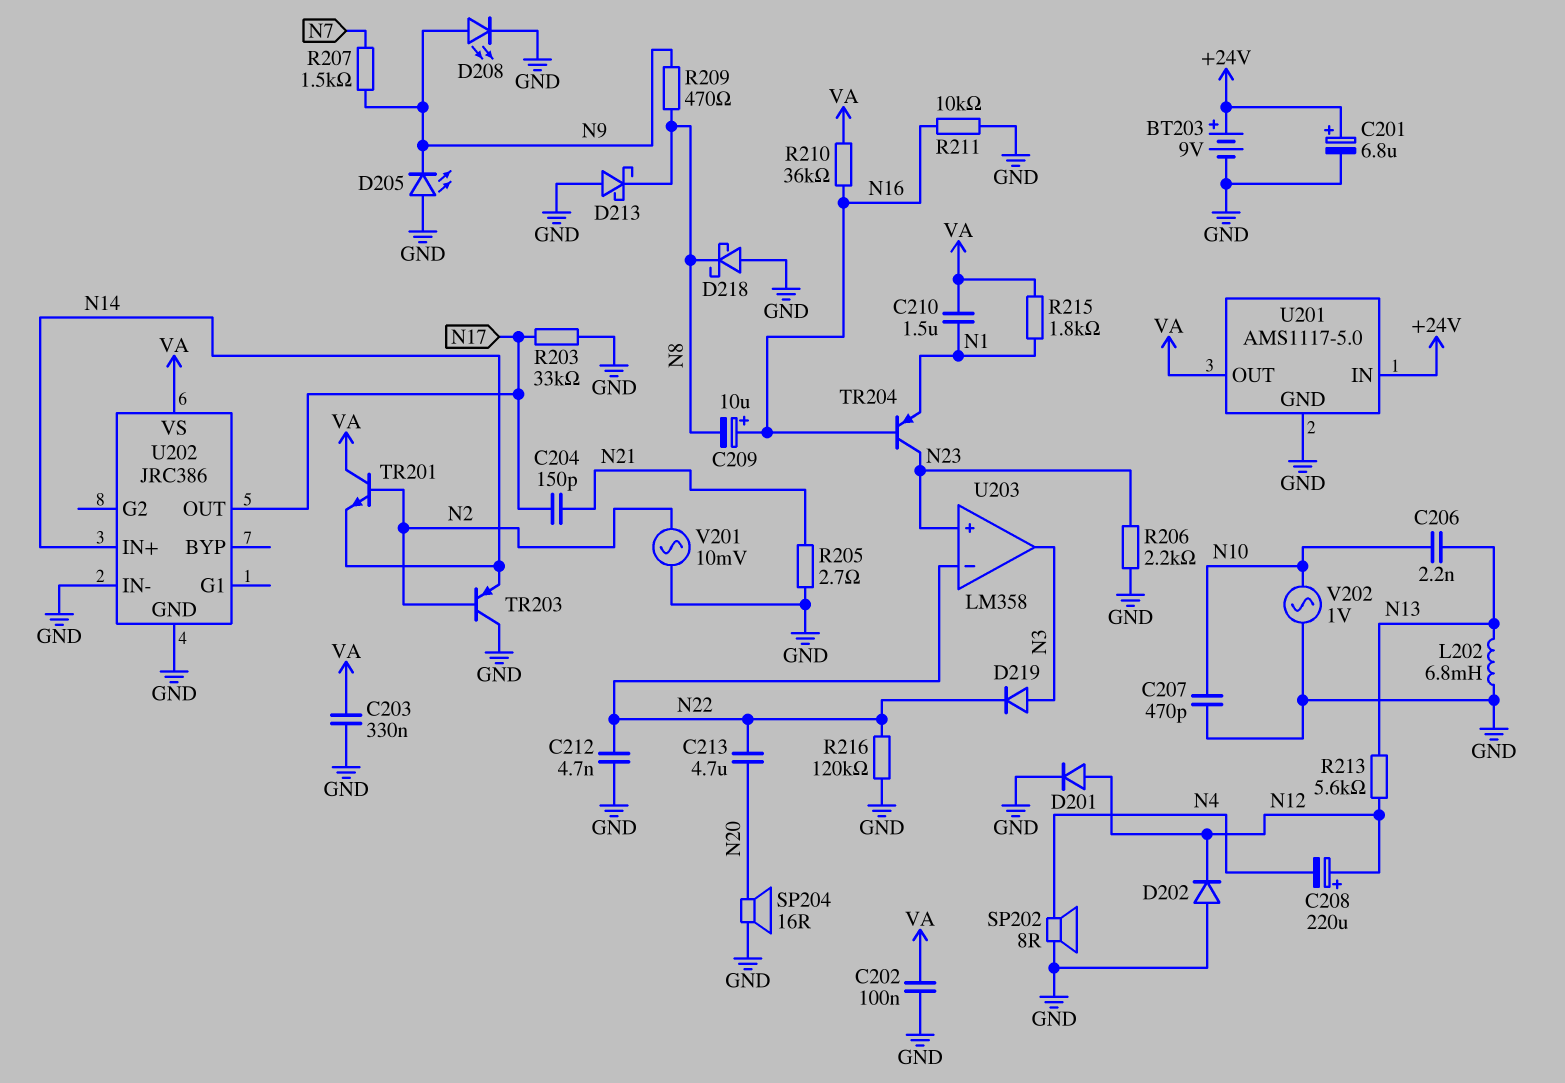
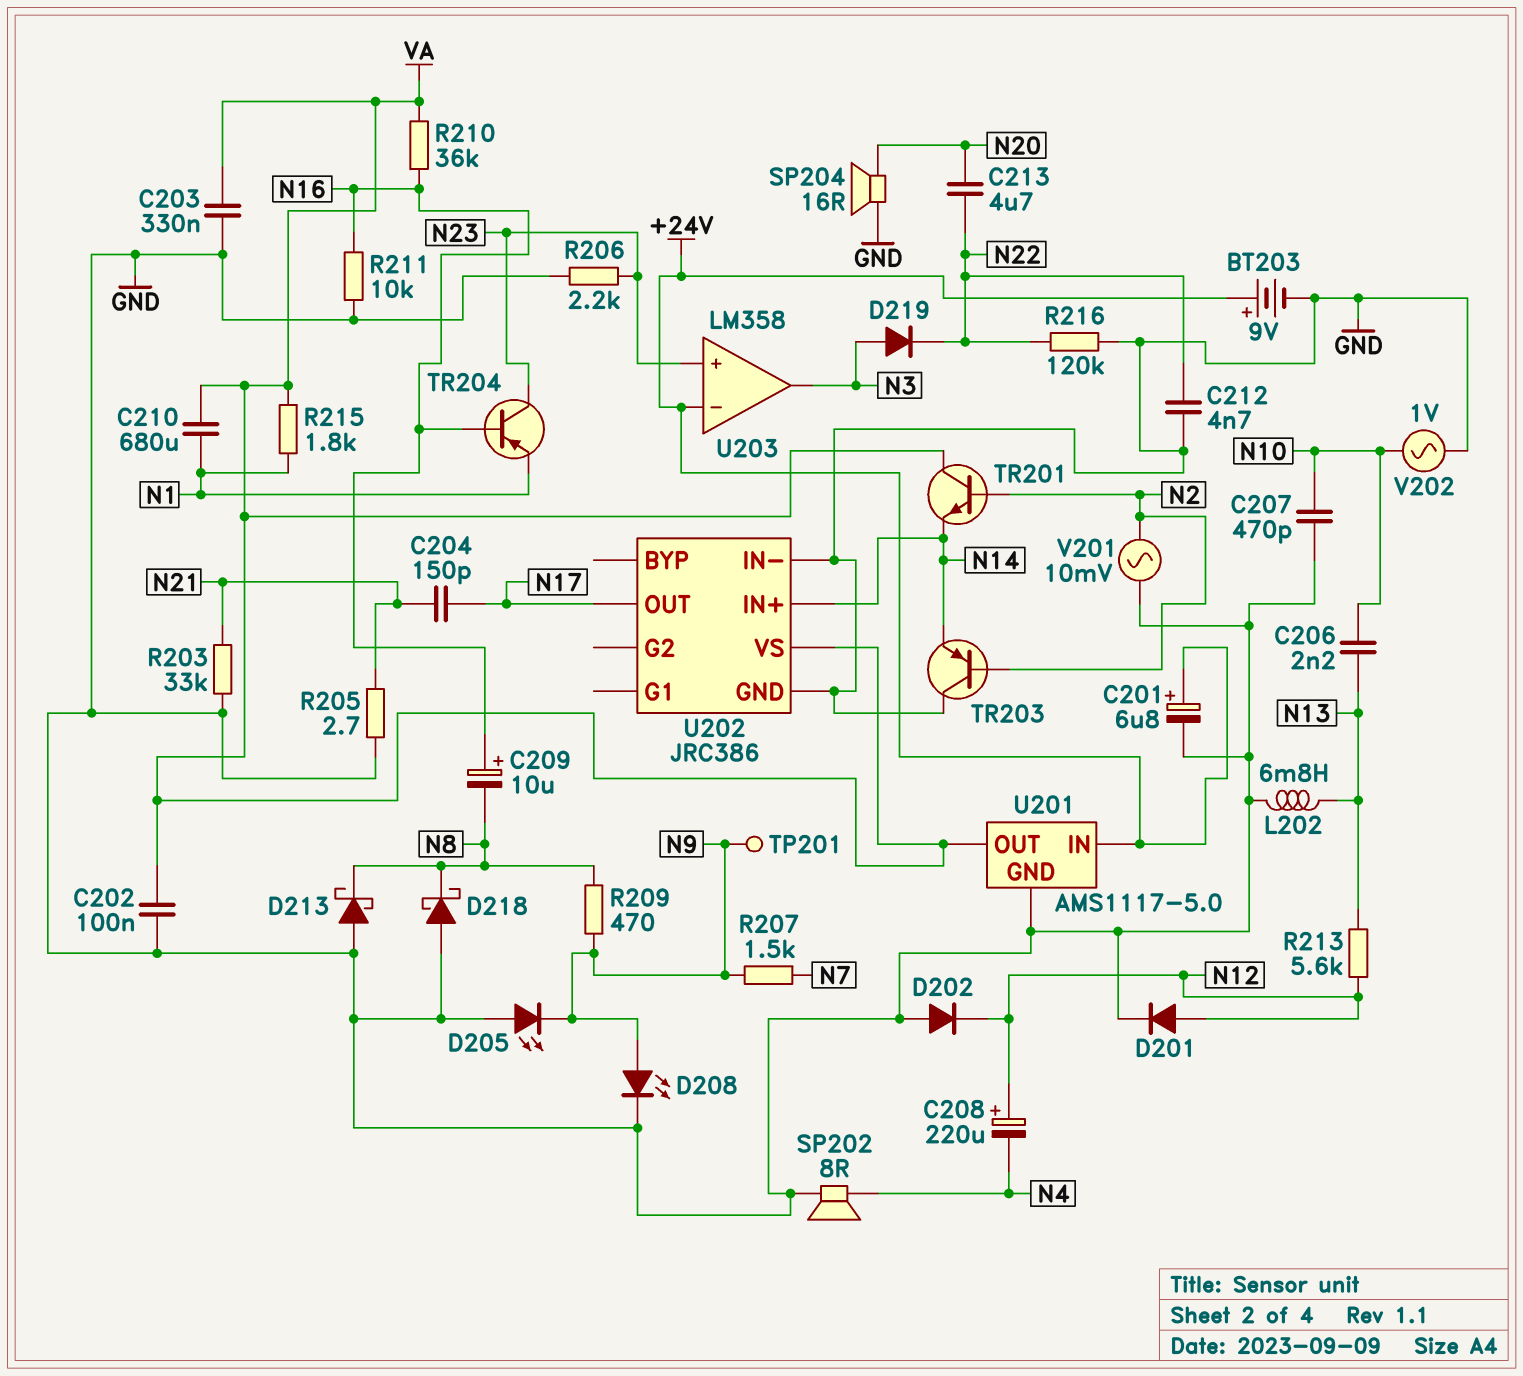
C210: 1.5uF (N1, VA) -> 680uF (N1, VA)
R203: 33k (GND, N17) -> 33k (GND, N21)
TP201: none -> test point (N9)
U203 pin in-: N22 -> +24V

